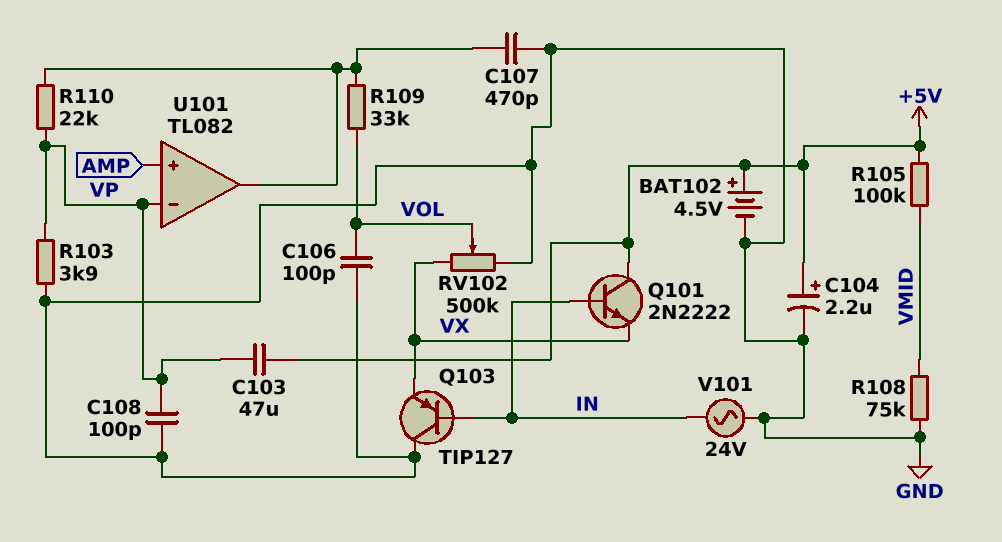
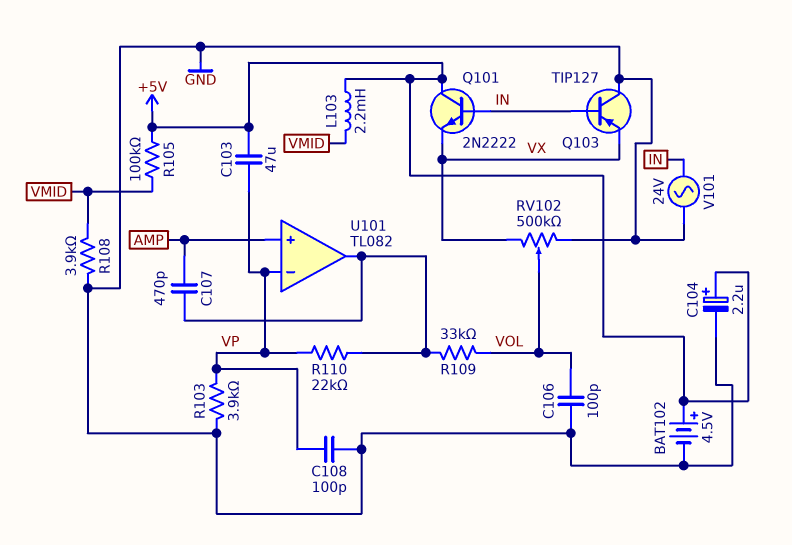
C107: 470pF (GND, U101/out) -> 470pF (AMP, U101/out)
L103: none -> 2.2mH (+5V, VMID)
R108: 75k (GND, VMID) -> 3.9k (GND, VMID)

